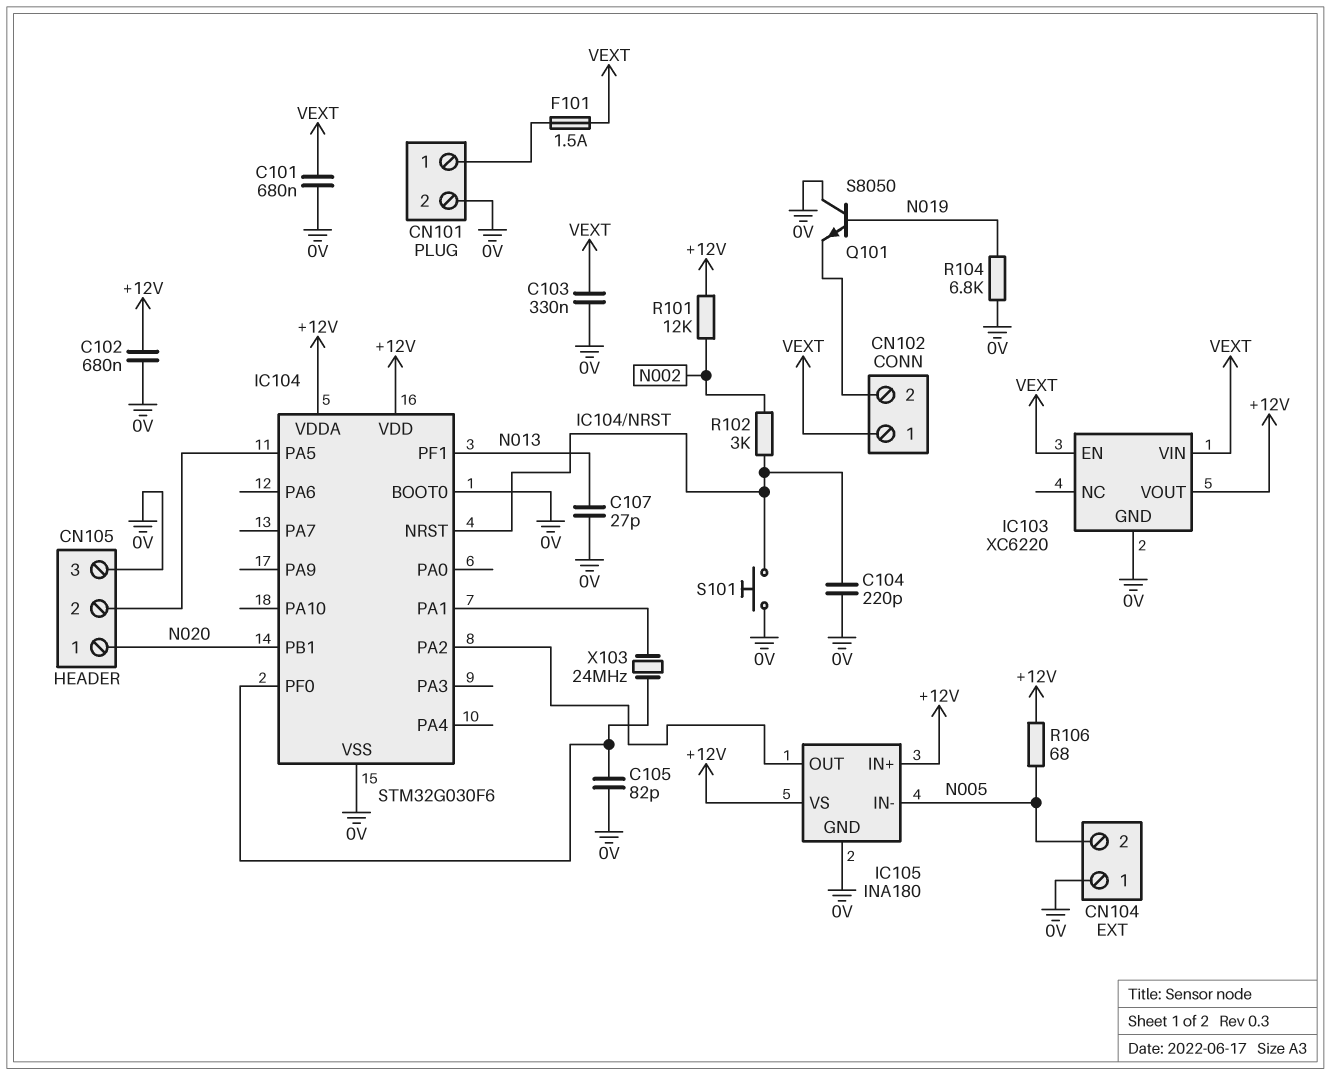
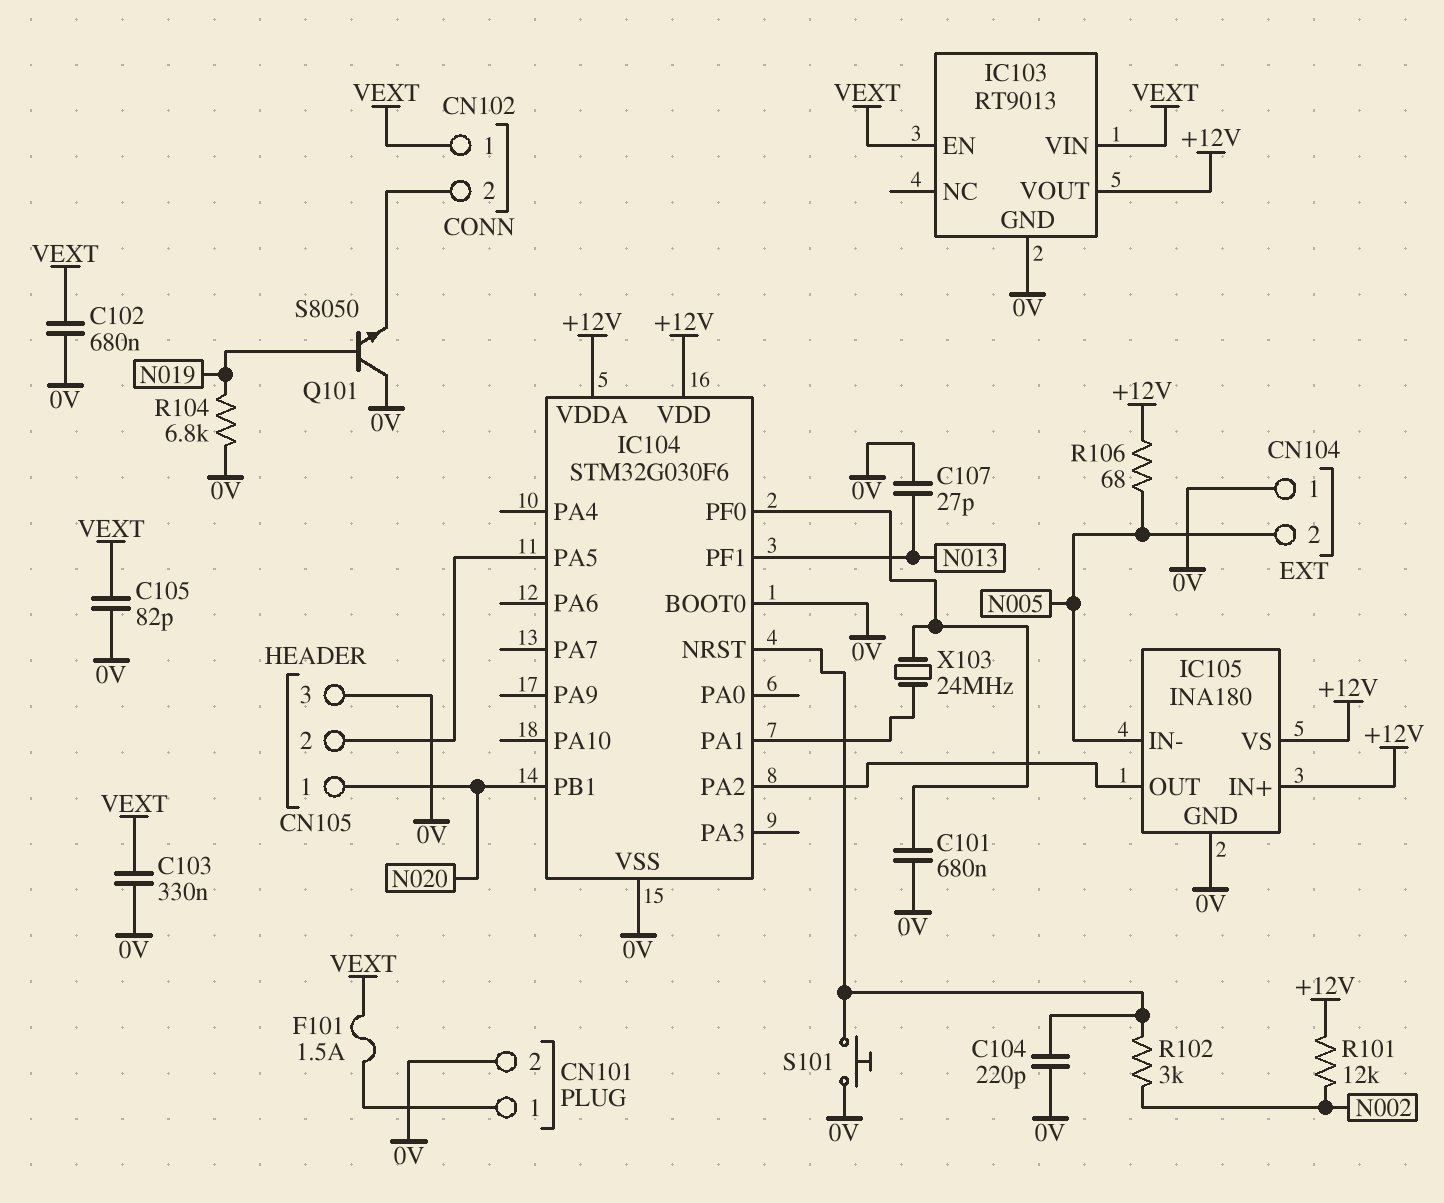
C101: 680nF (0V, VEXT) -> 680nF (0V, IC104/PF0)
C102: 680nF (+12V, 0V) -> 680nF (0V, VEXT)
C105: 82pF (0V, IC104/PF0) -> 82pF (0V, VEXT)
IC103: XC6220 -> RT9013

